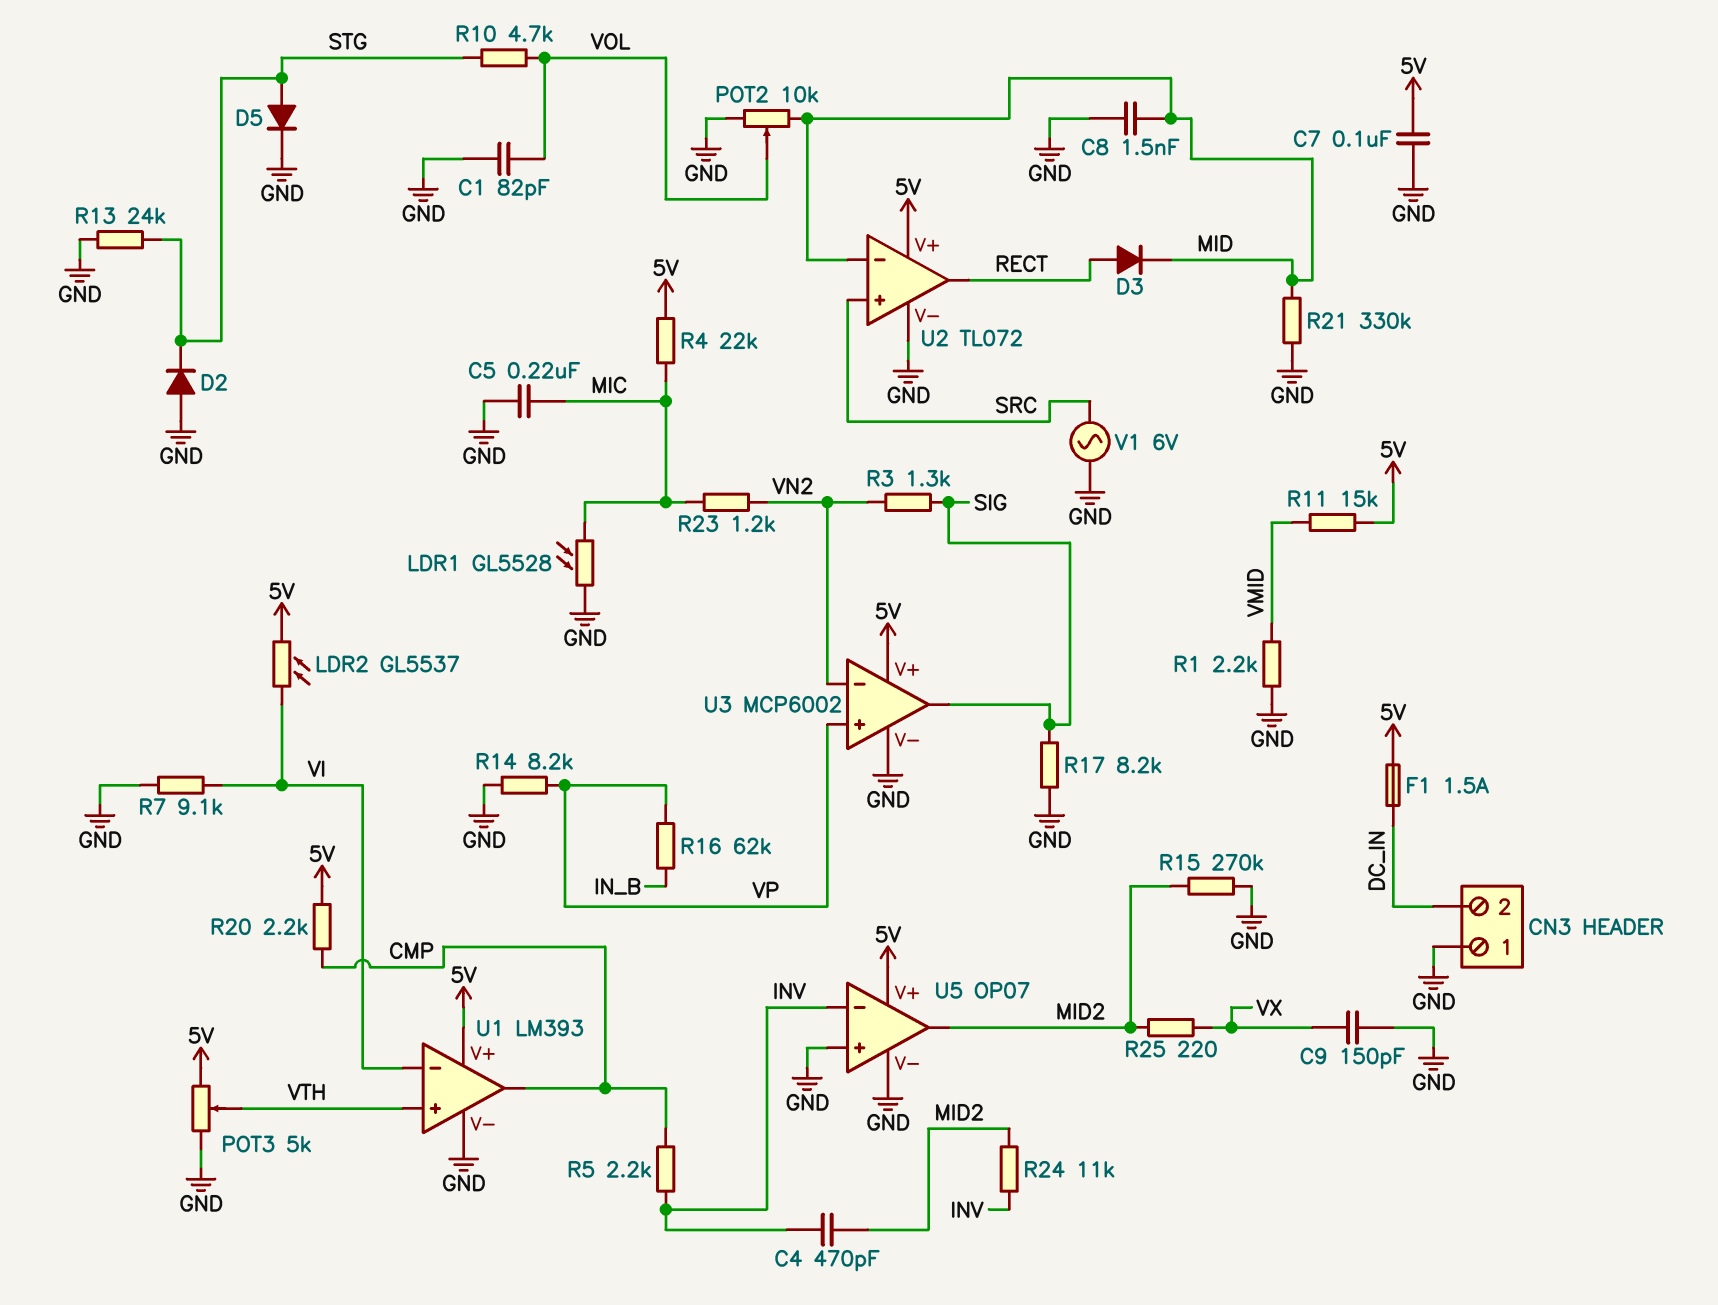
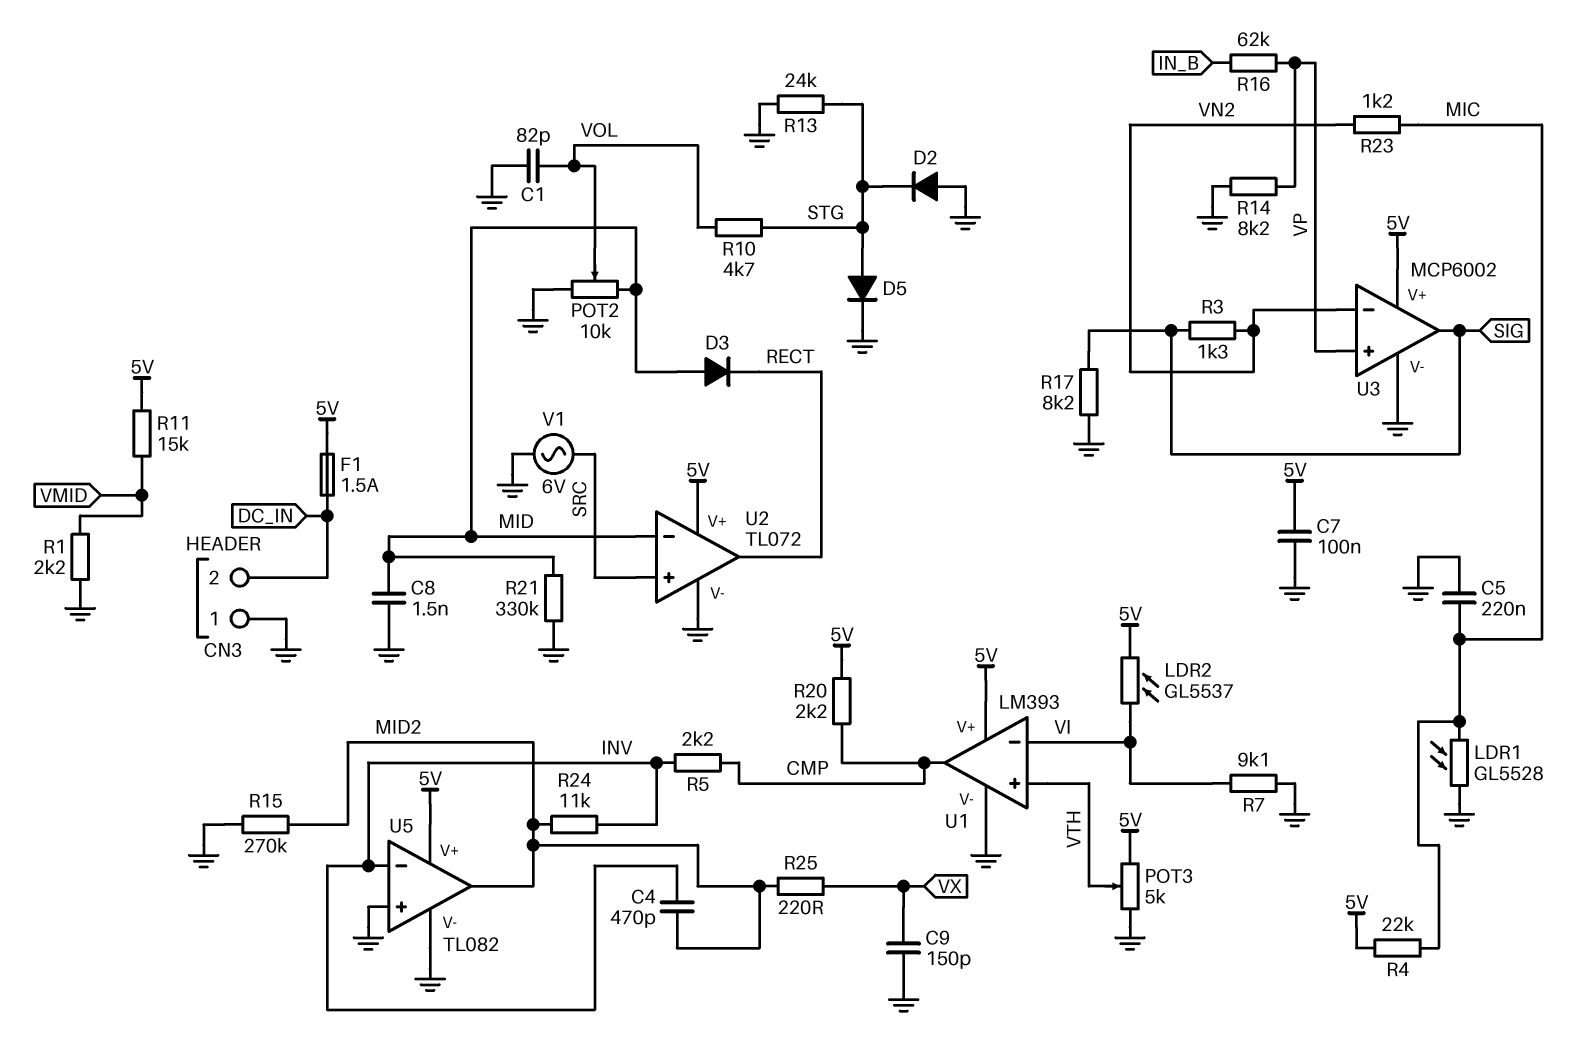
D3: diode (A RECT, K MID) -> diode (A MID, K RECT)
U5: OP07 -> TL082

